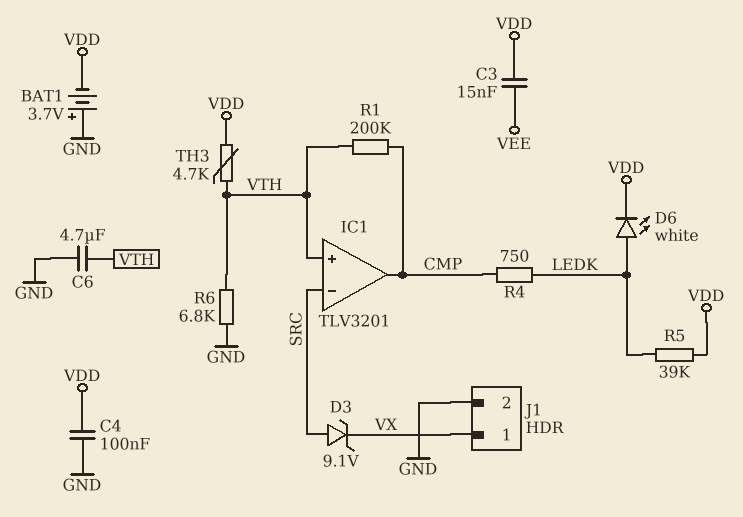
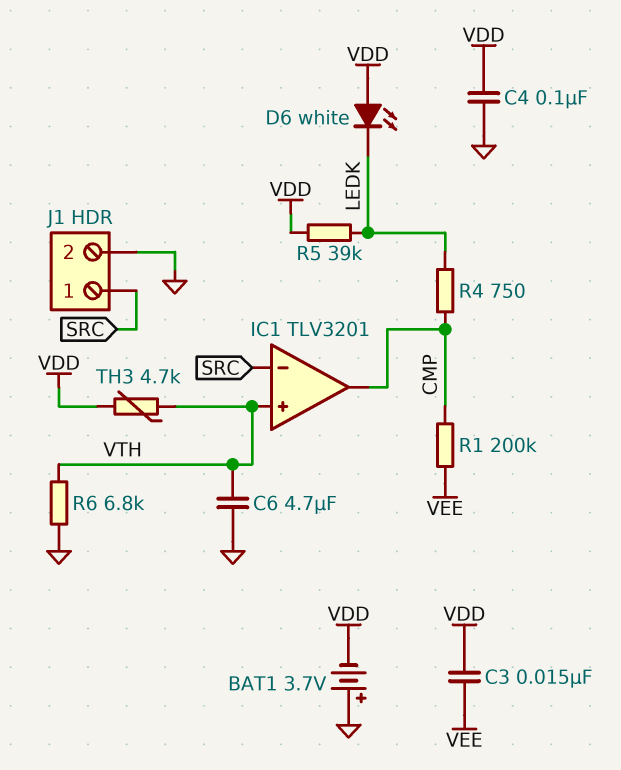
D3: zener 9.1V (A SRC, K VX) -> none
D6: LED white (A LEDK, K VDD) -> LED white (A VDD, K LEDK)
J1 pin 1: VX -> SRC
R1: 200k (CMP, VTH) -> 200k (CMP, VEE)

